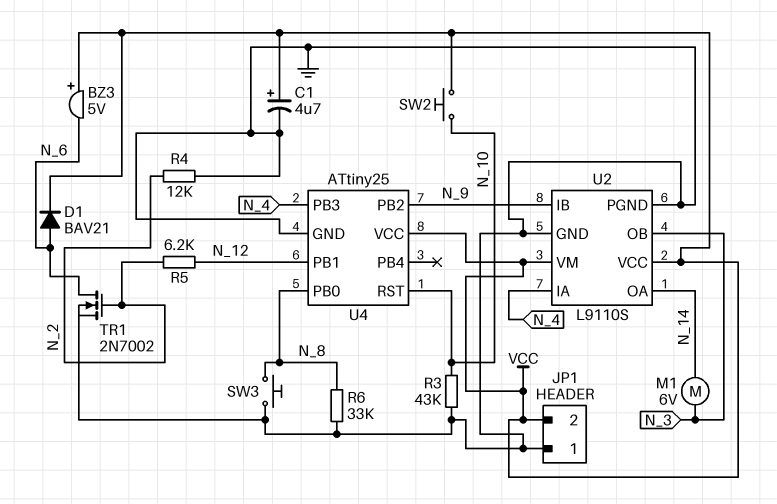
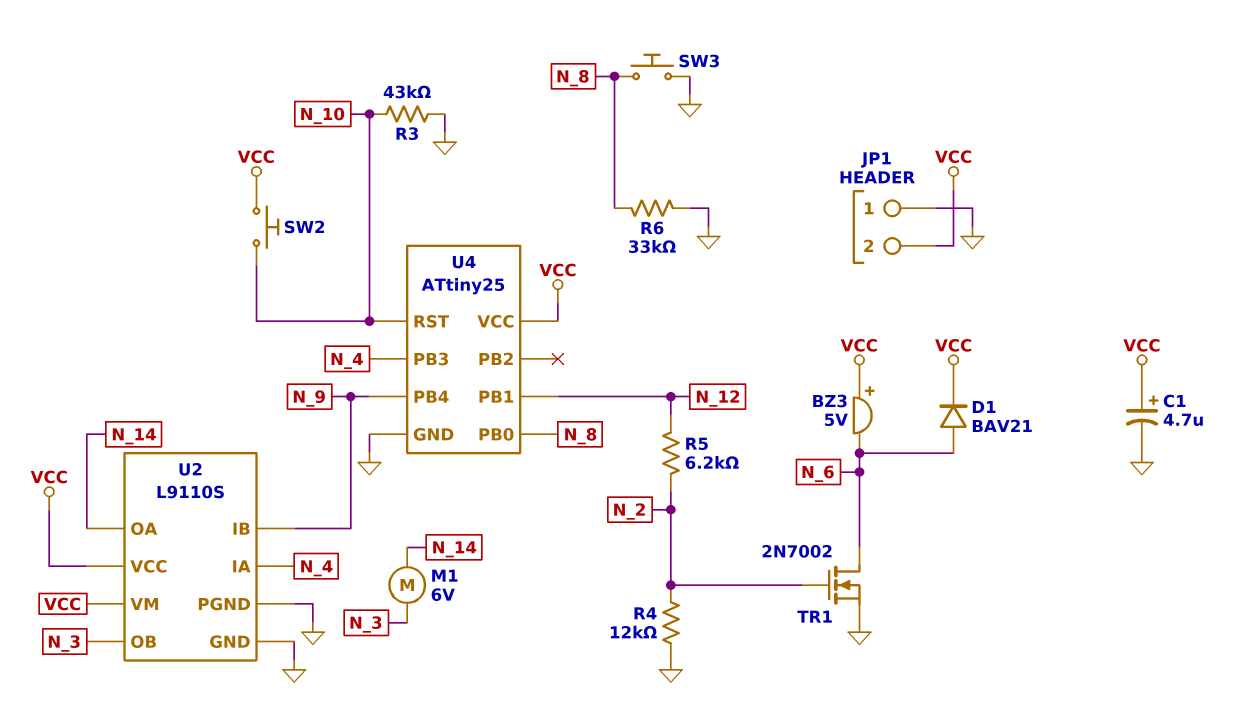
U4 pin PB2: N_9 -> none
U4 pin PB4: none -> N_9

